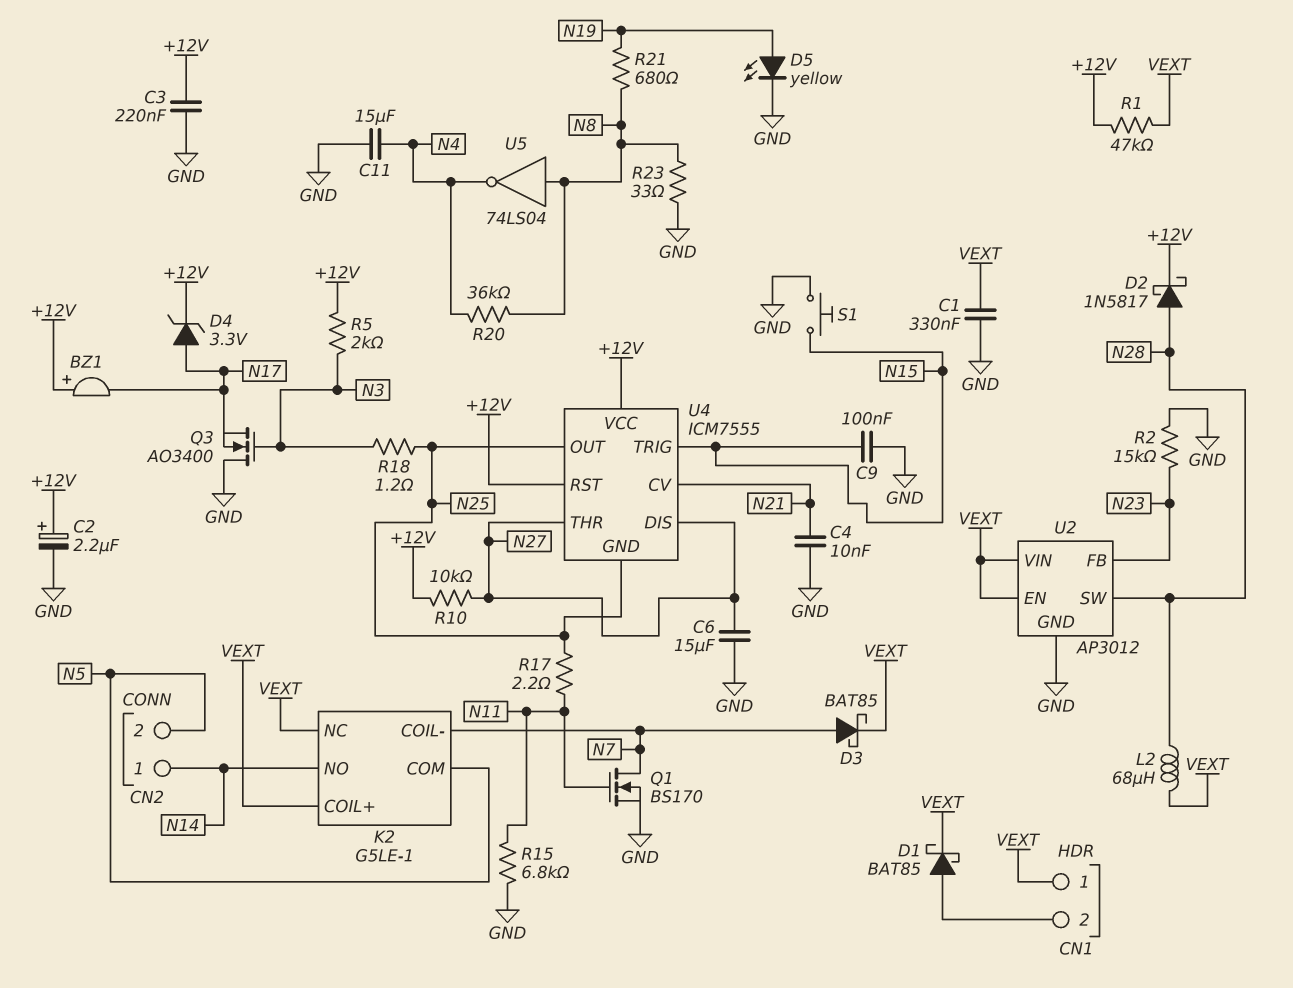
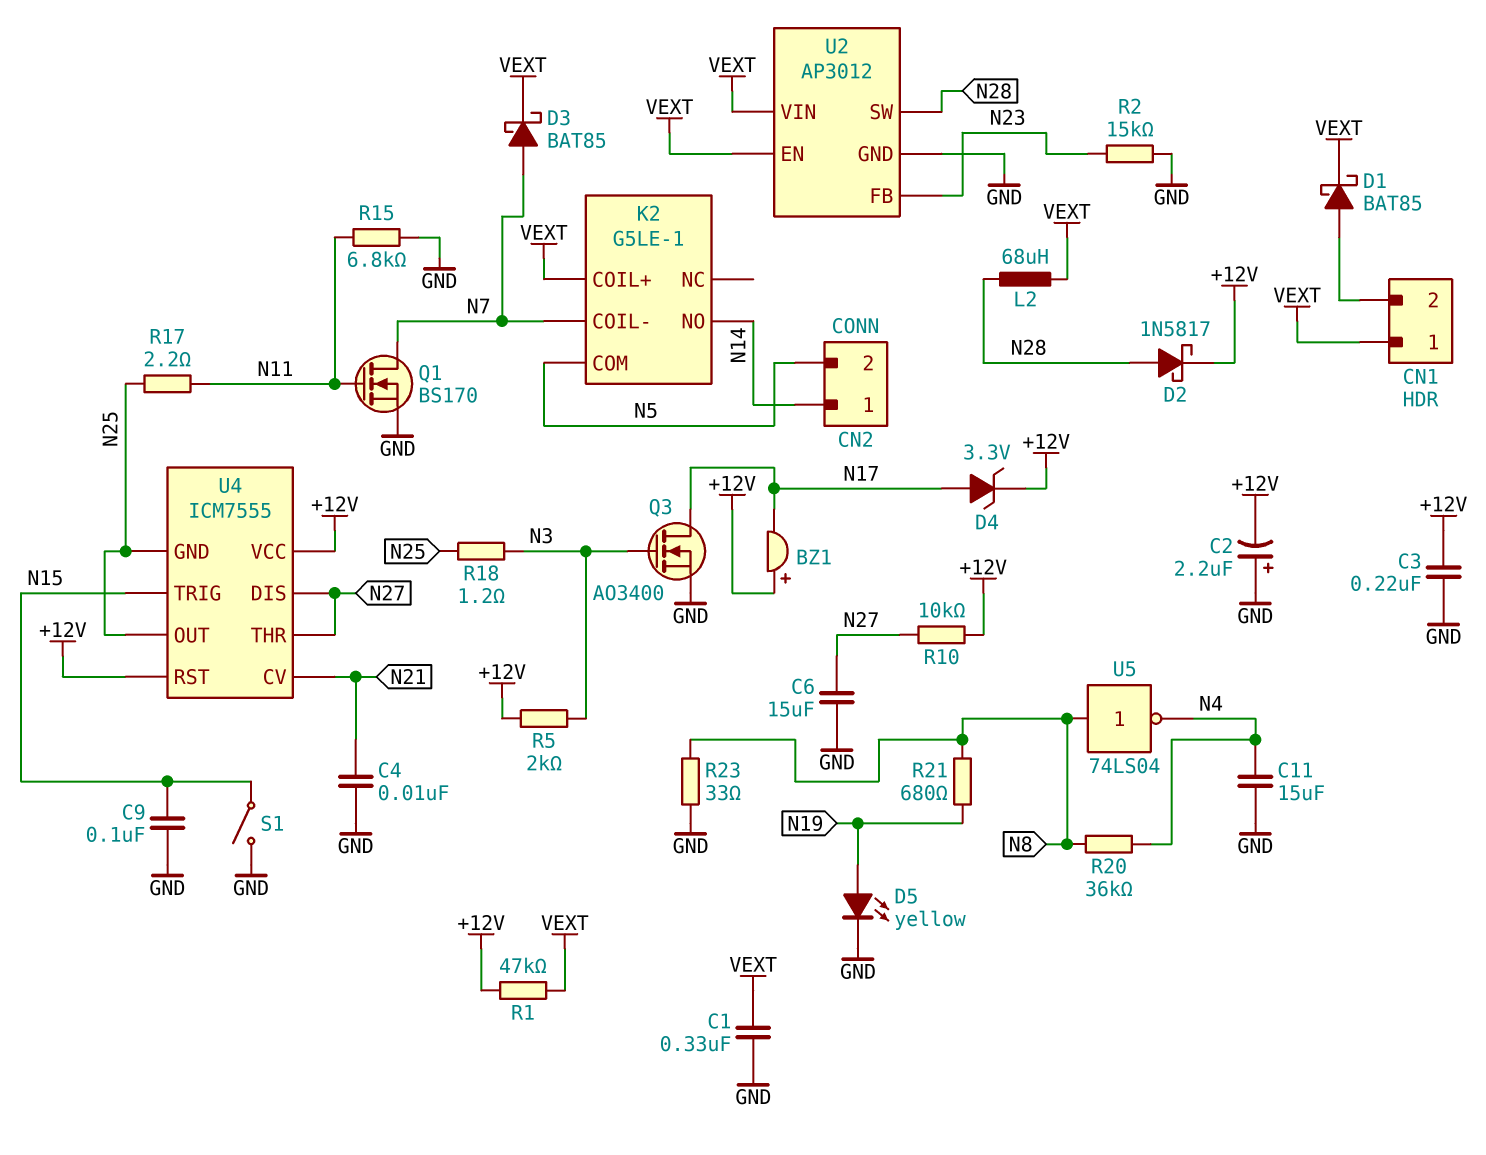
C2: 2.2uF (plus +12V, minus GND) -> 2.2uF (plus GND, minus +12V)
K2 pin NC: VEXT -> none
Q3: NMOS AO3400 (G N3, D GND, S N17) -> NMOS AO3400 (G N3, D N17, S GND)
S1: button (GND, N15) -> switch (GND, N15)

